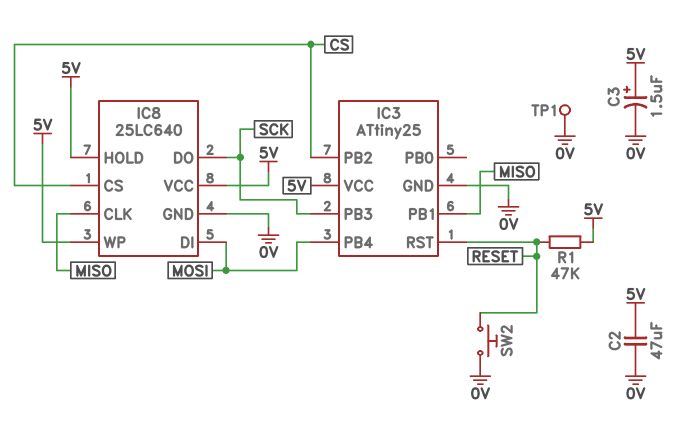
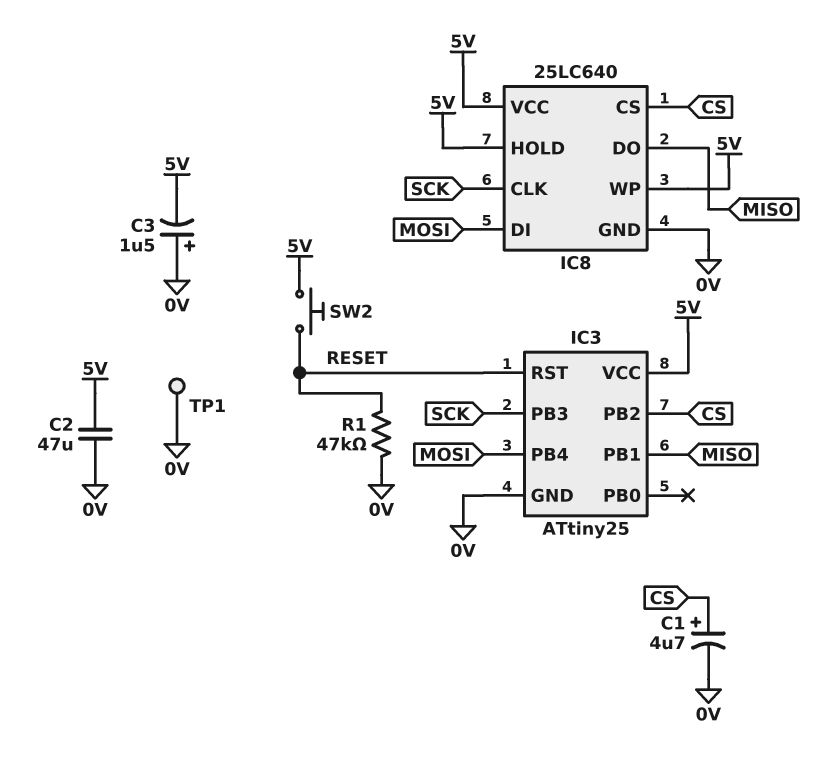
C1: none -> 4.7uF (plus CS, minus 0V)
C3: 1.5uF (plus 5V, minus 0V) -> 1.5uF (plus 0V, minus 5V)
IC8 pin CLK: MISO -> SCK
IC8 pin DO: SCK -> MISO
R1: 47k (5V, RESET) -> 47k (0V, RESET)
SW2: button (0V, RESET) -> button (5V, RESET)

